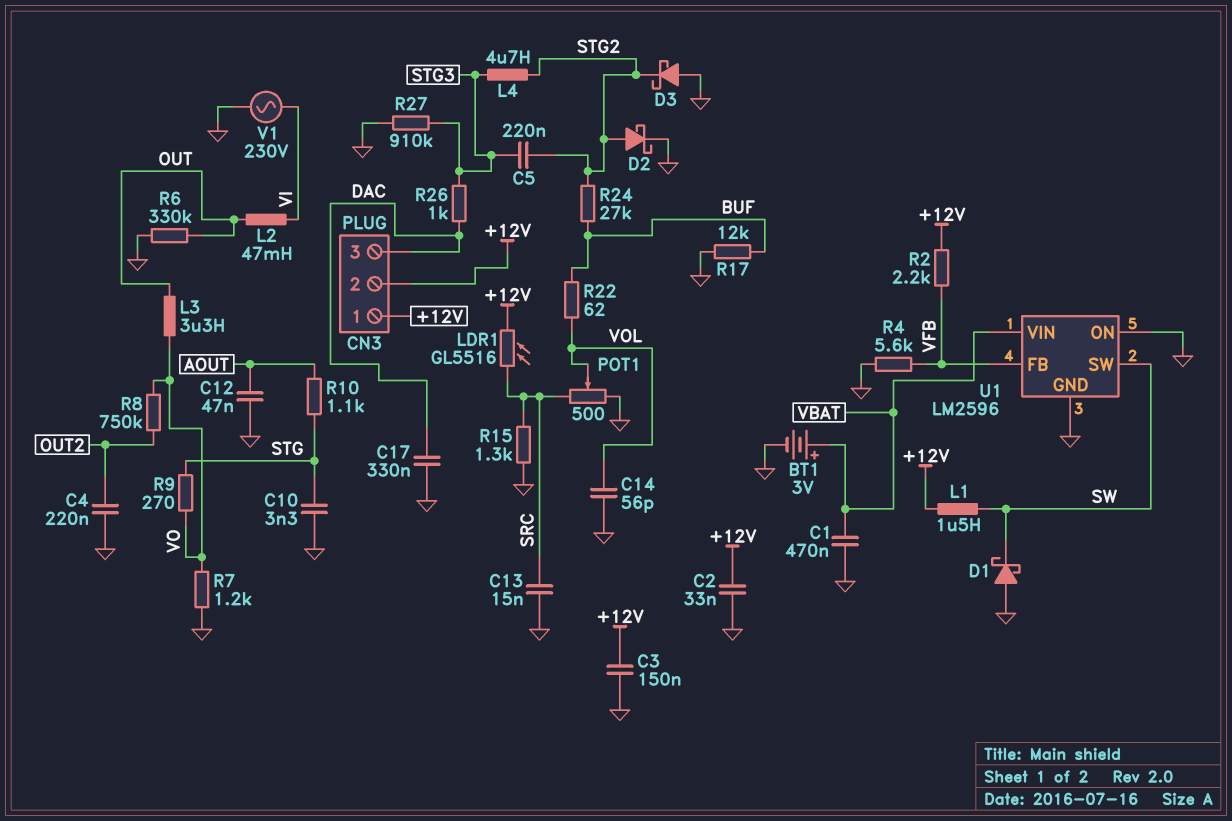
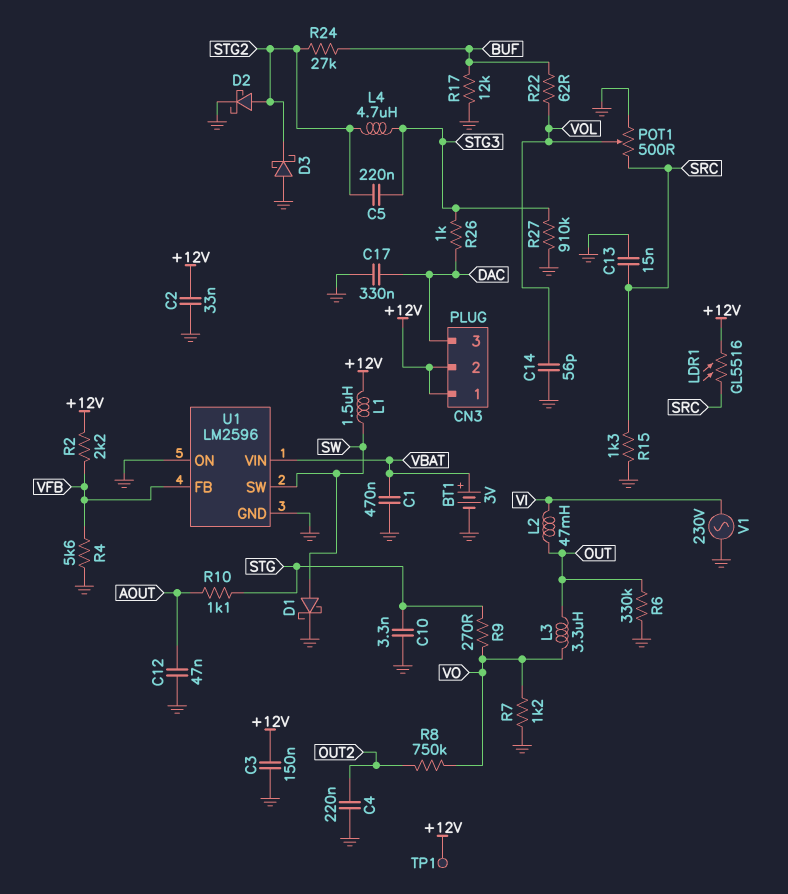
D1: schottky (A GND, K SW) -> schottky (A SW, K GND)
TP1: none -> test point (+12V)

